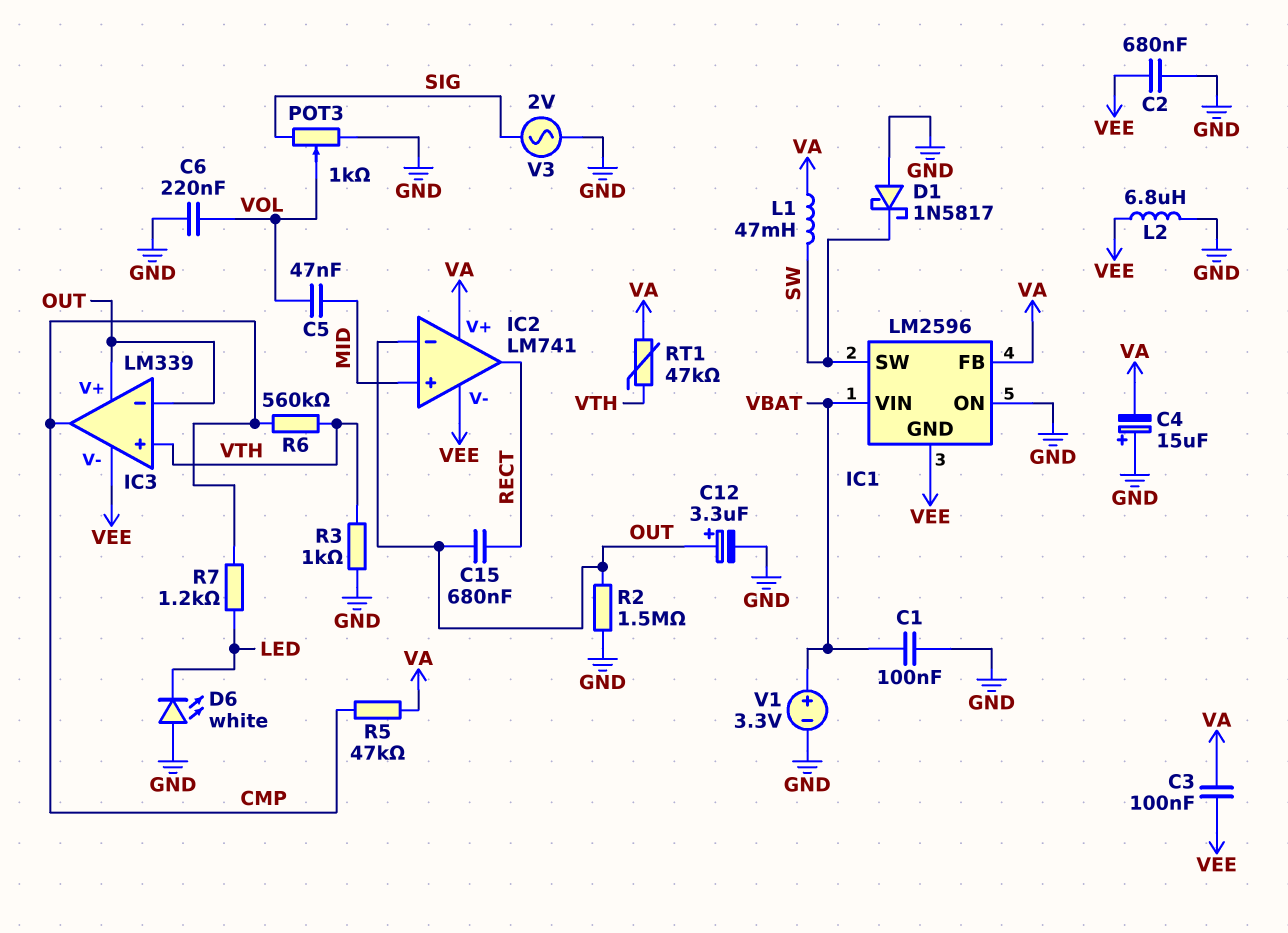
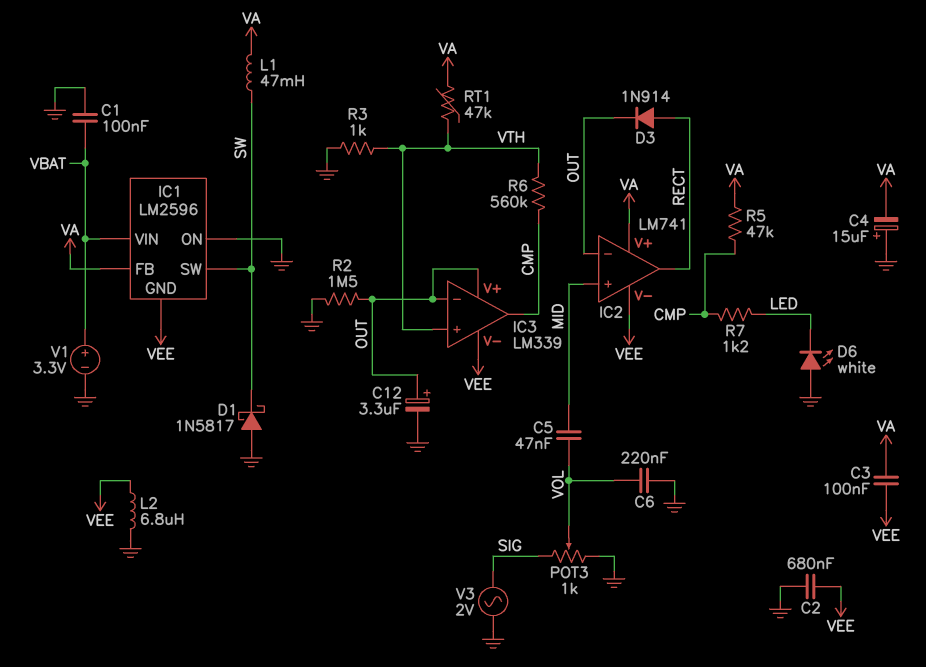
C15: 680nF (OUT, RECT) -> none
D3: none -> diode 1N914 (A RECT, K OUT)

